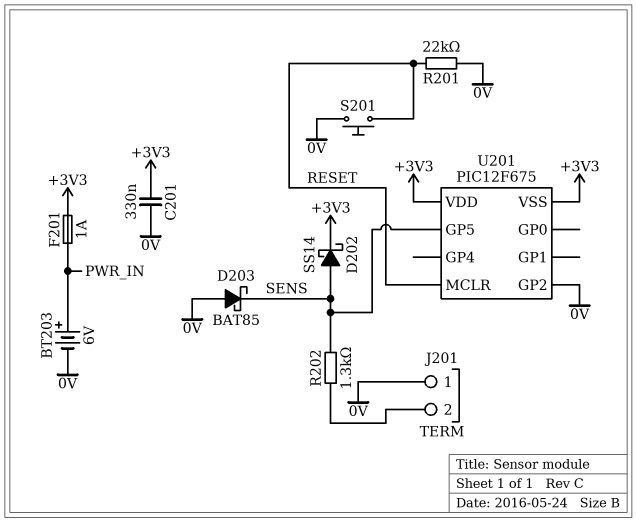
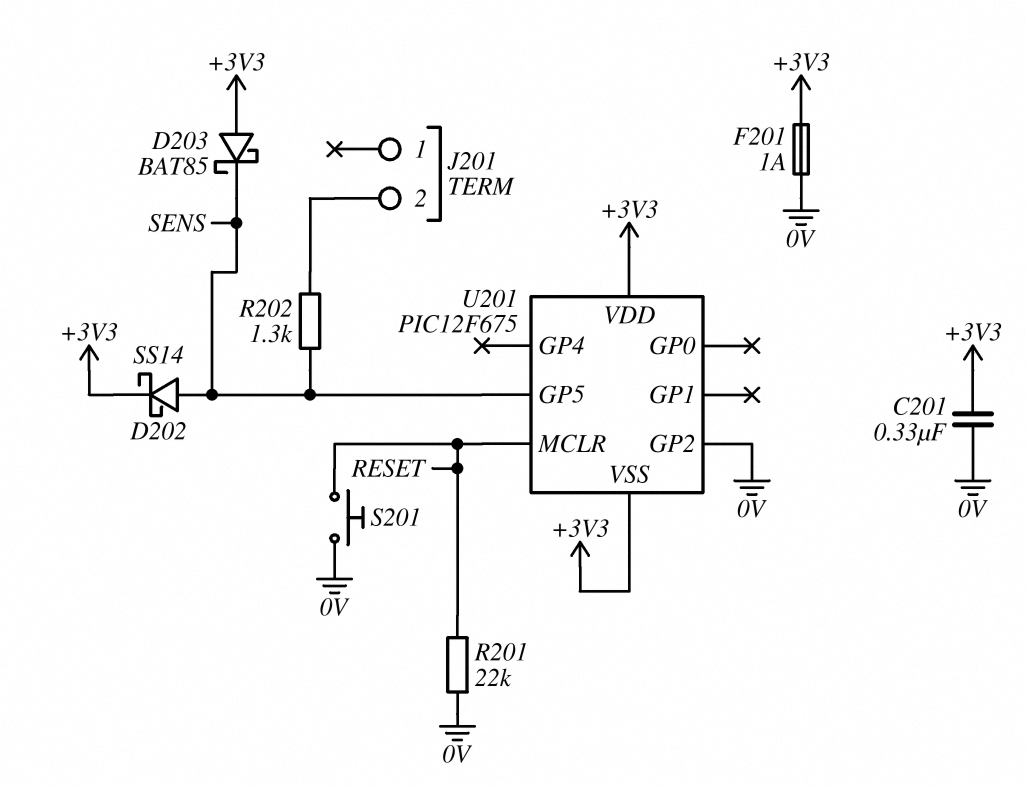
BT203: 6V (plus PWR_IN, minus 0V) -> none
D203: schottky BAT85 (A 0V, K SENS) -> schottky BAT85 (A +3V3, K SENS)
F201: 1A (+3V3, PWR_IN) -> 1A (+3V3, 0V)
J201 pin 1: 0V -> none

